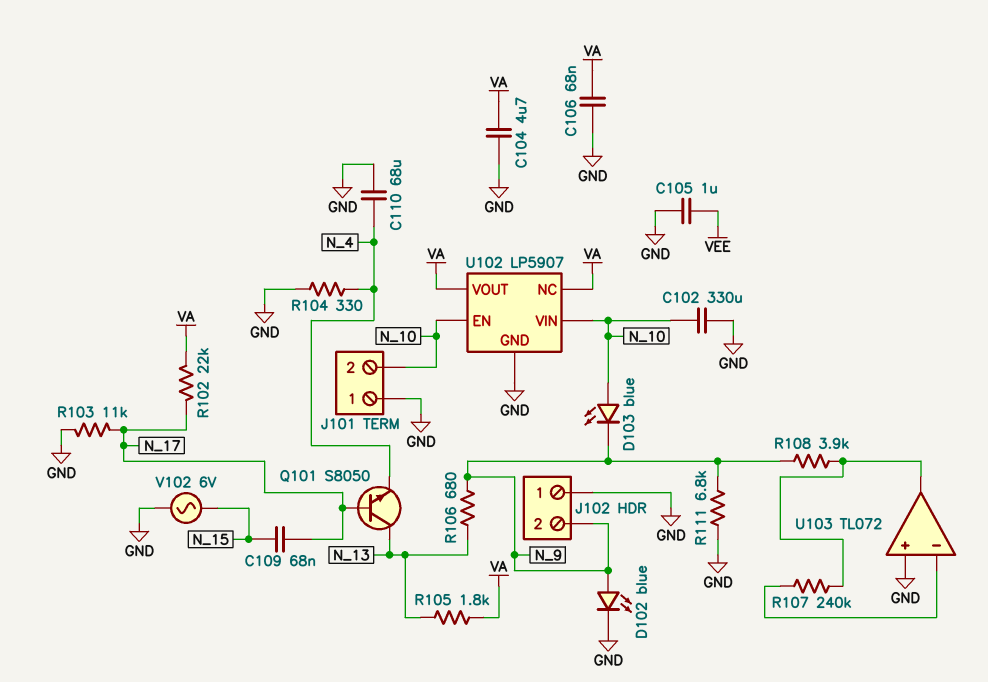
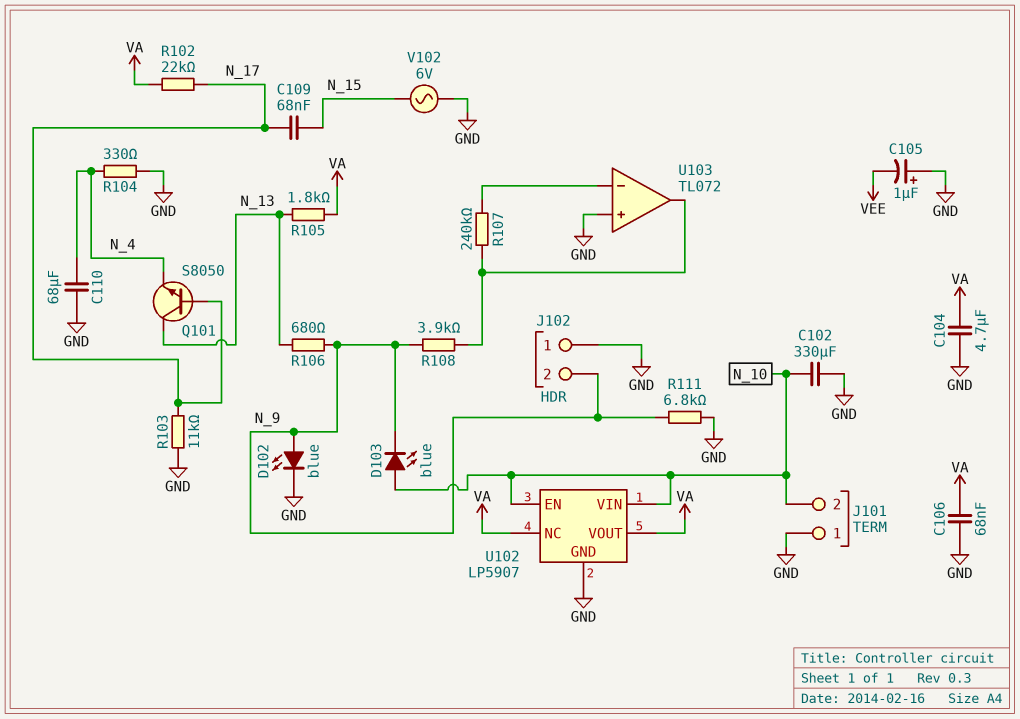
C105: 1uF (GND, VEE) -> 1uF (plus GND, minus VEE)

